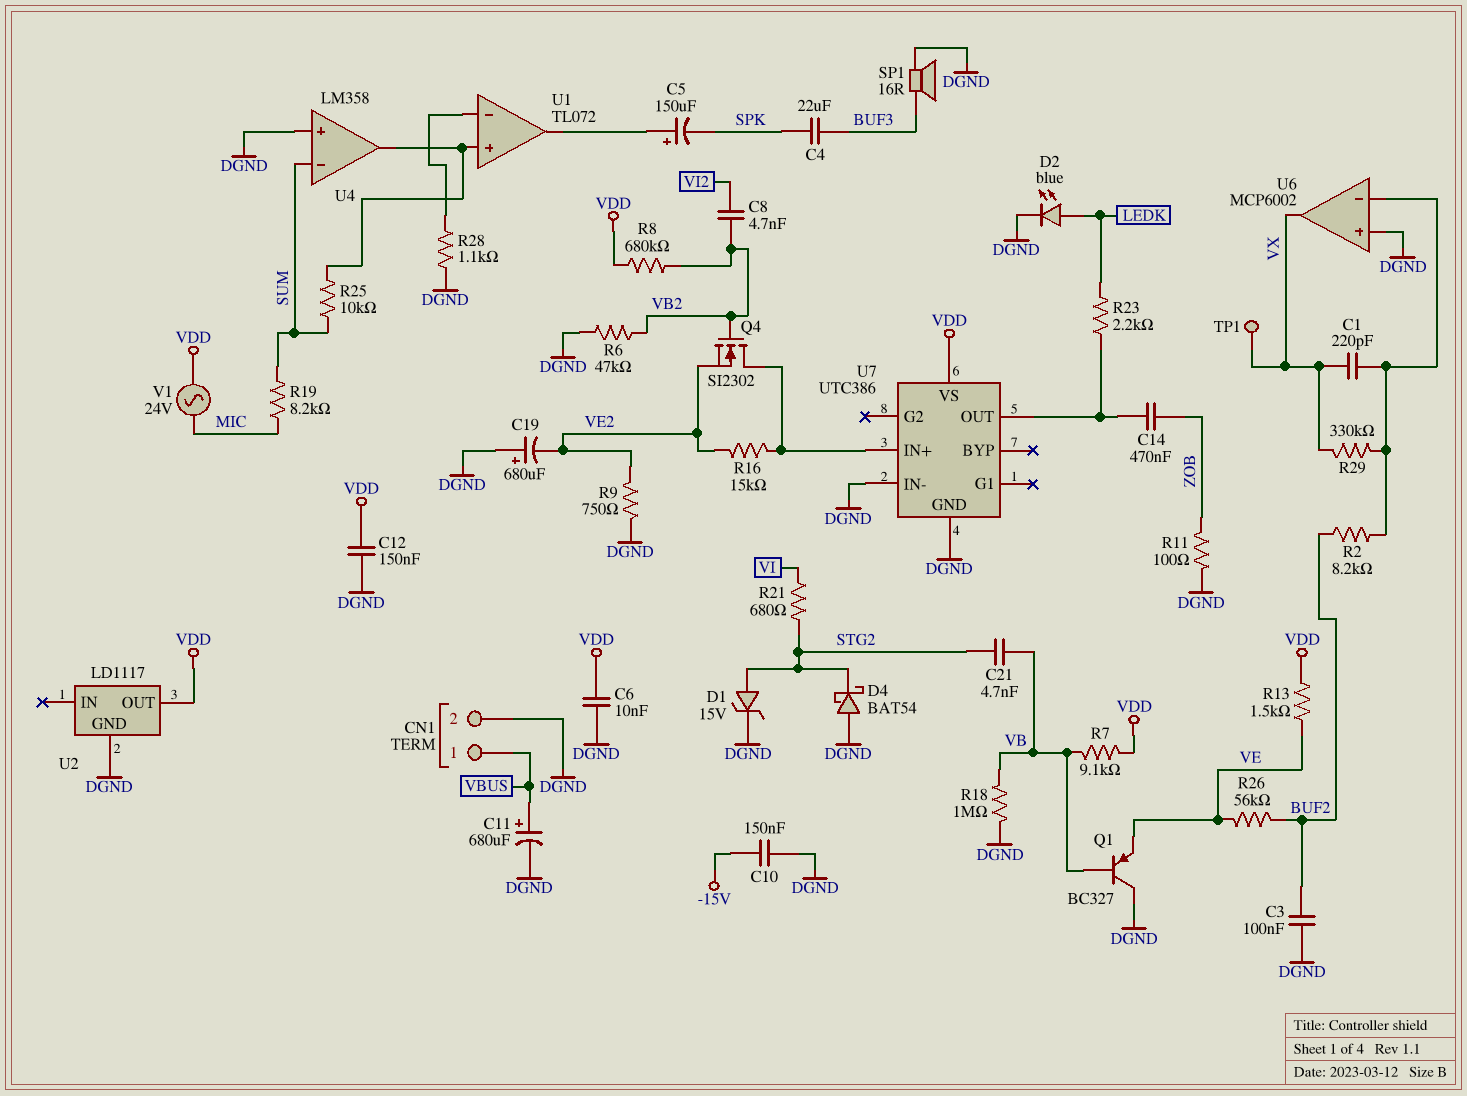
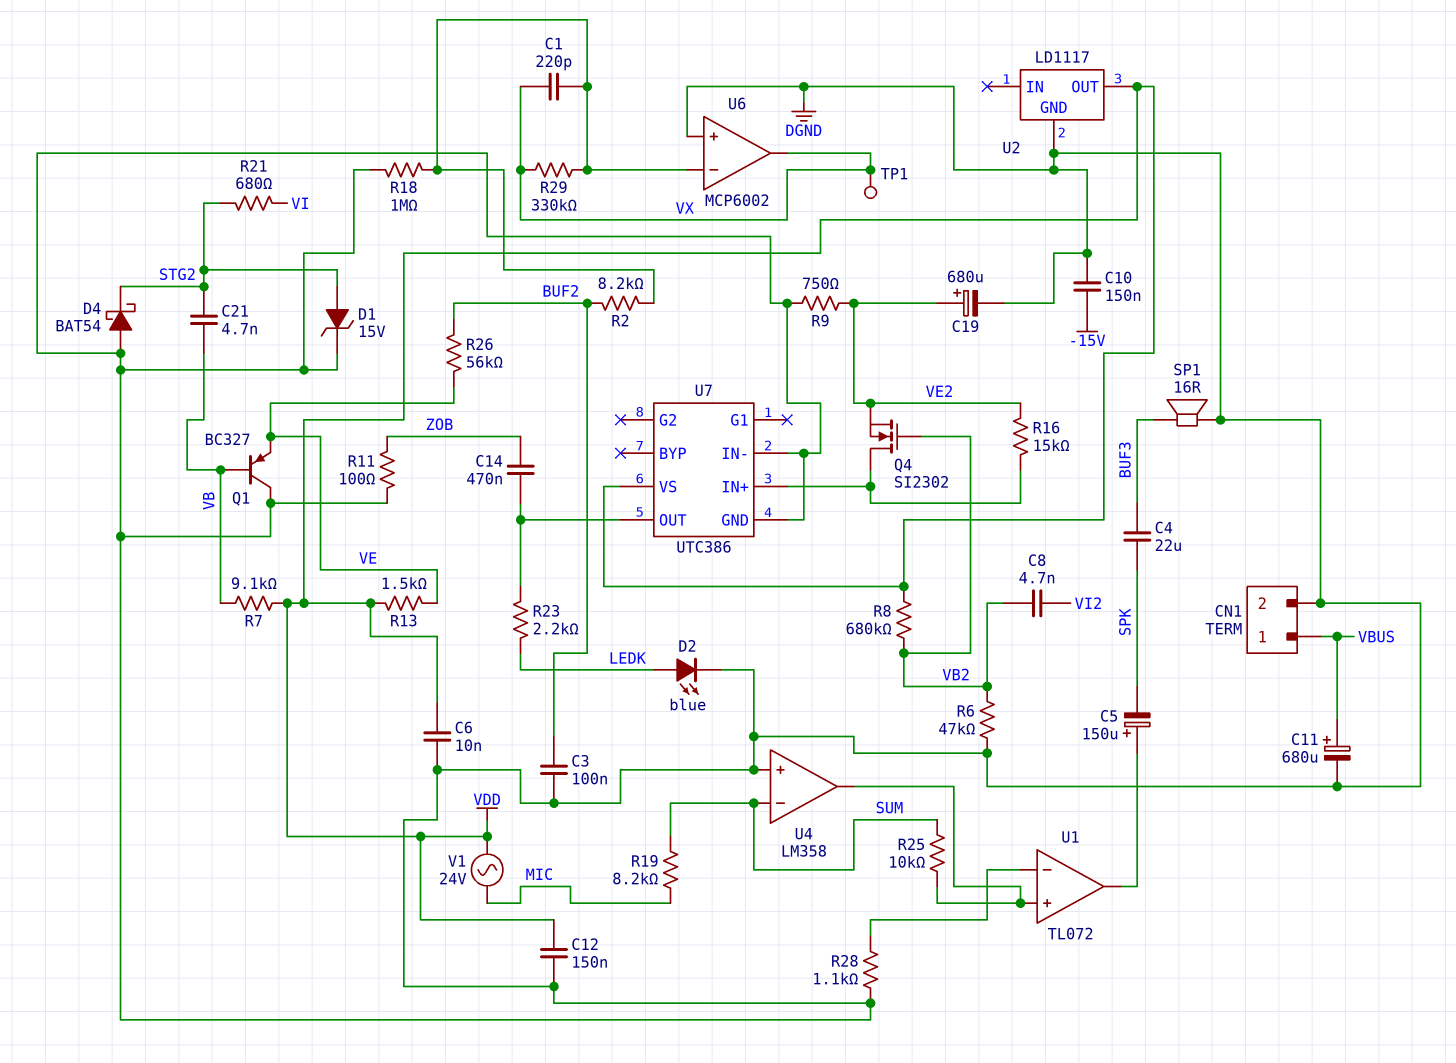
C19: 680uF (plus DGND, minus VE2) -> 680uF (plus VE2, minus DGND)
R18: 1M (DGND, VB) -> 1M (DGND, U6/in-)

